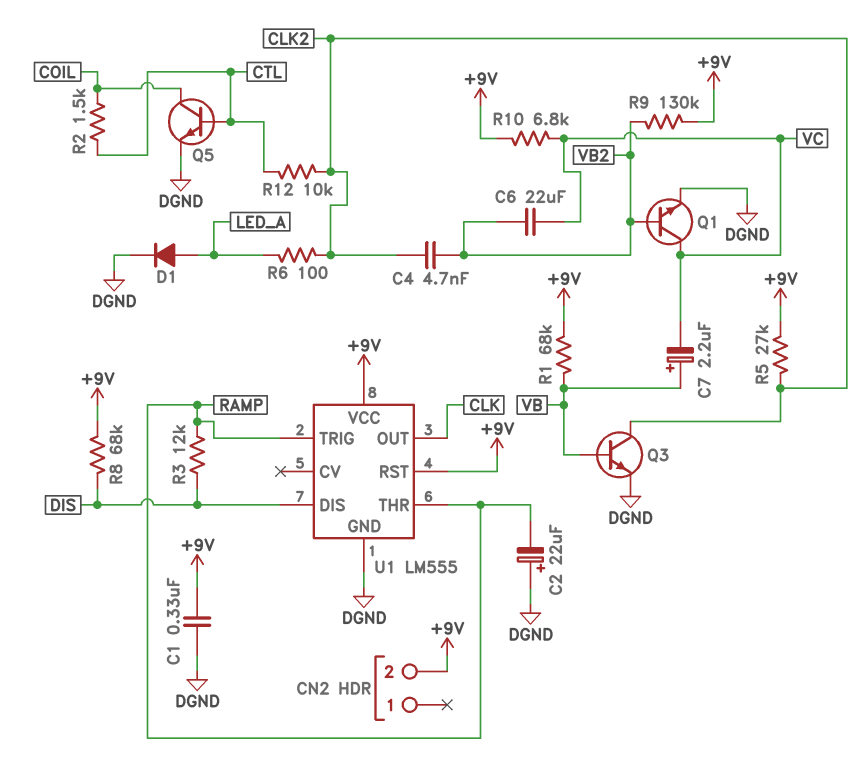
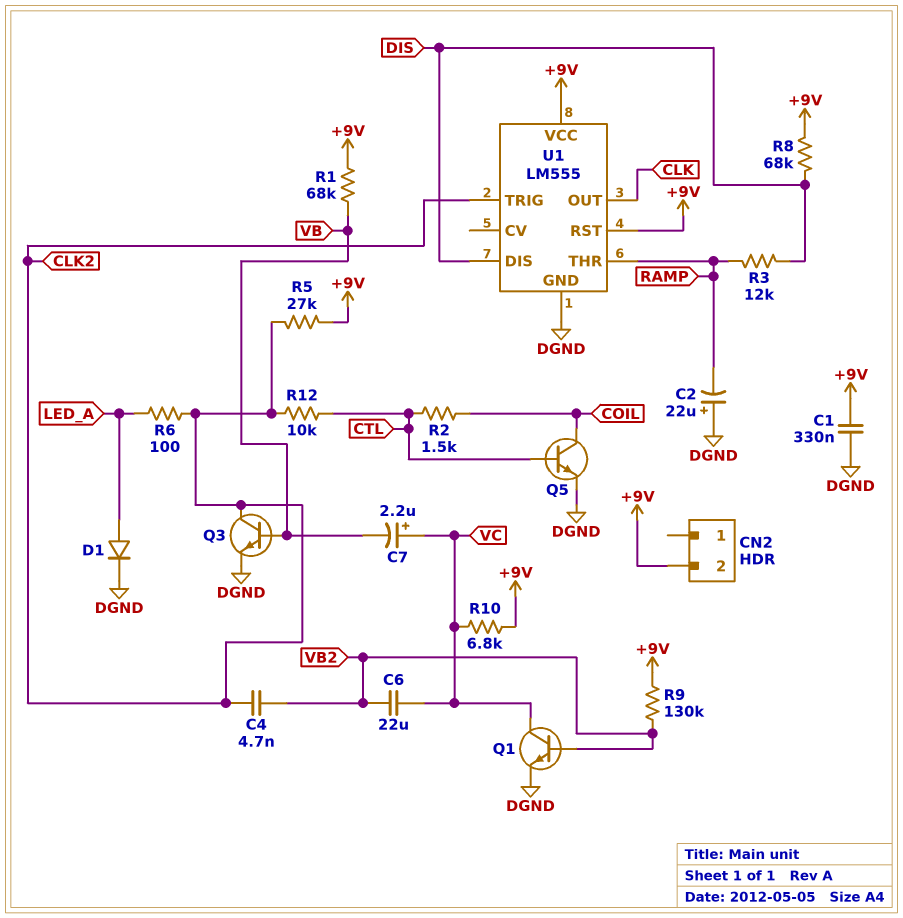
C7: 2.2uF (plus VB, minus VC) -> 2.2uF (plus VC, minus VB)
U1 pin TRIG: RAMP -> CLK2

